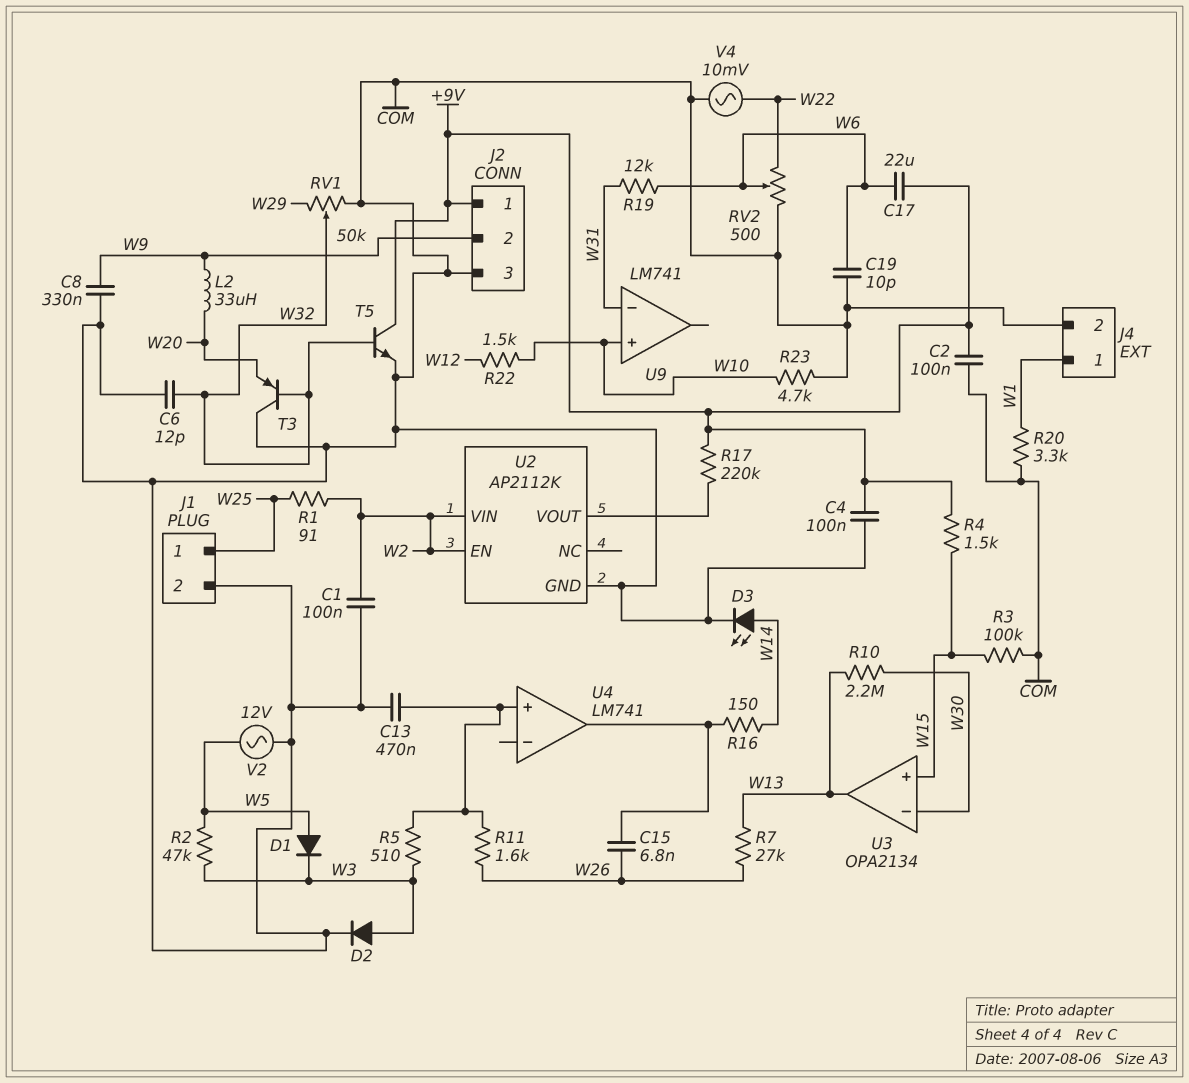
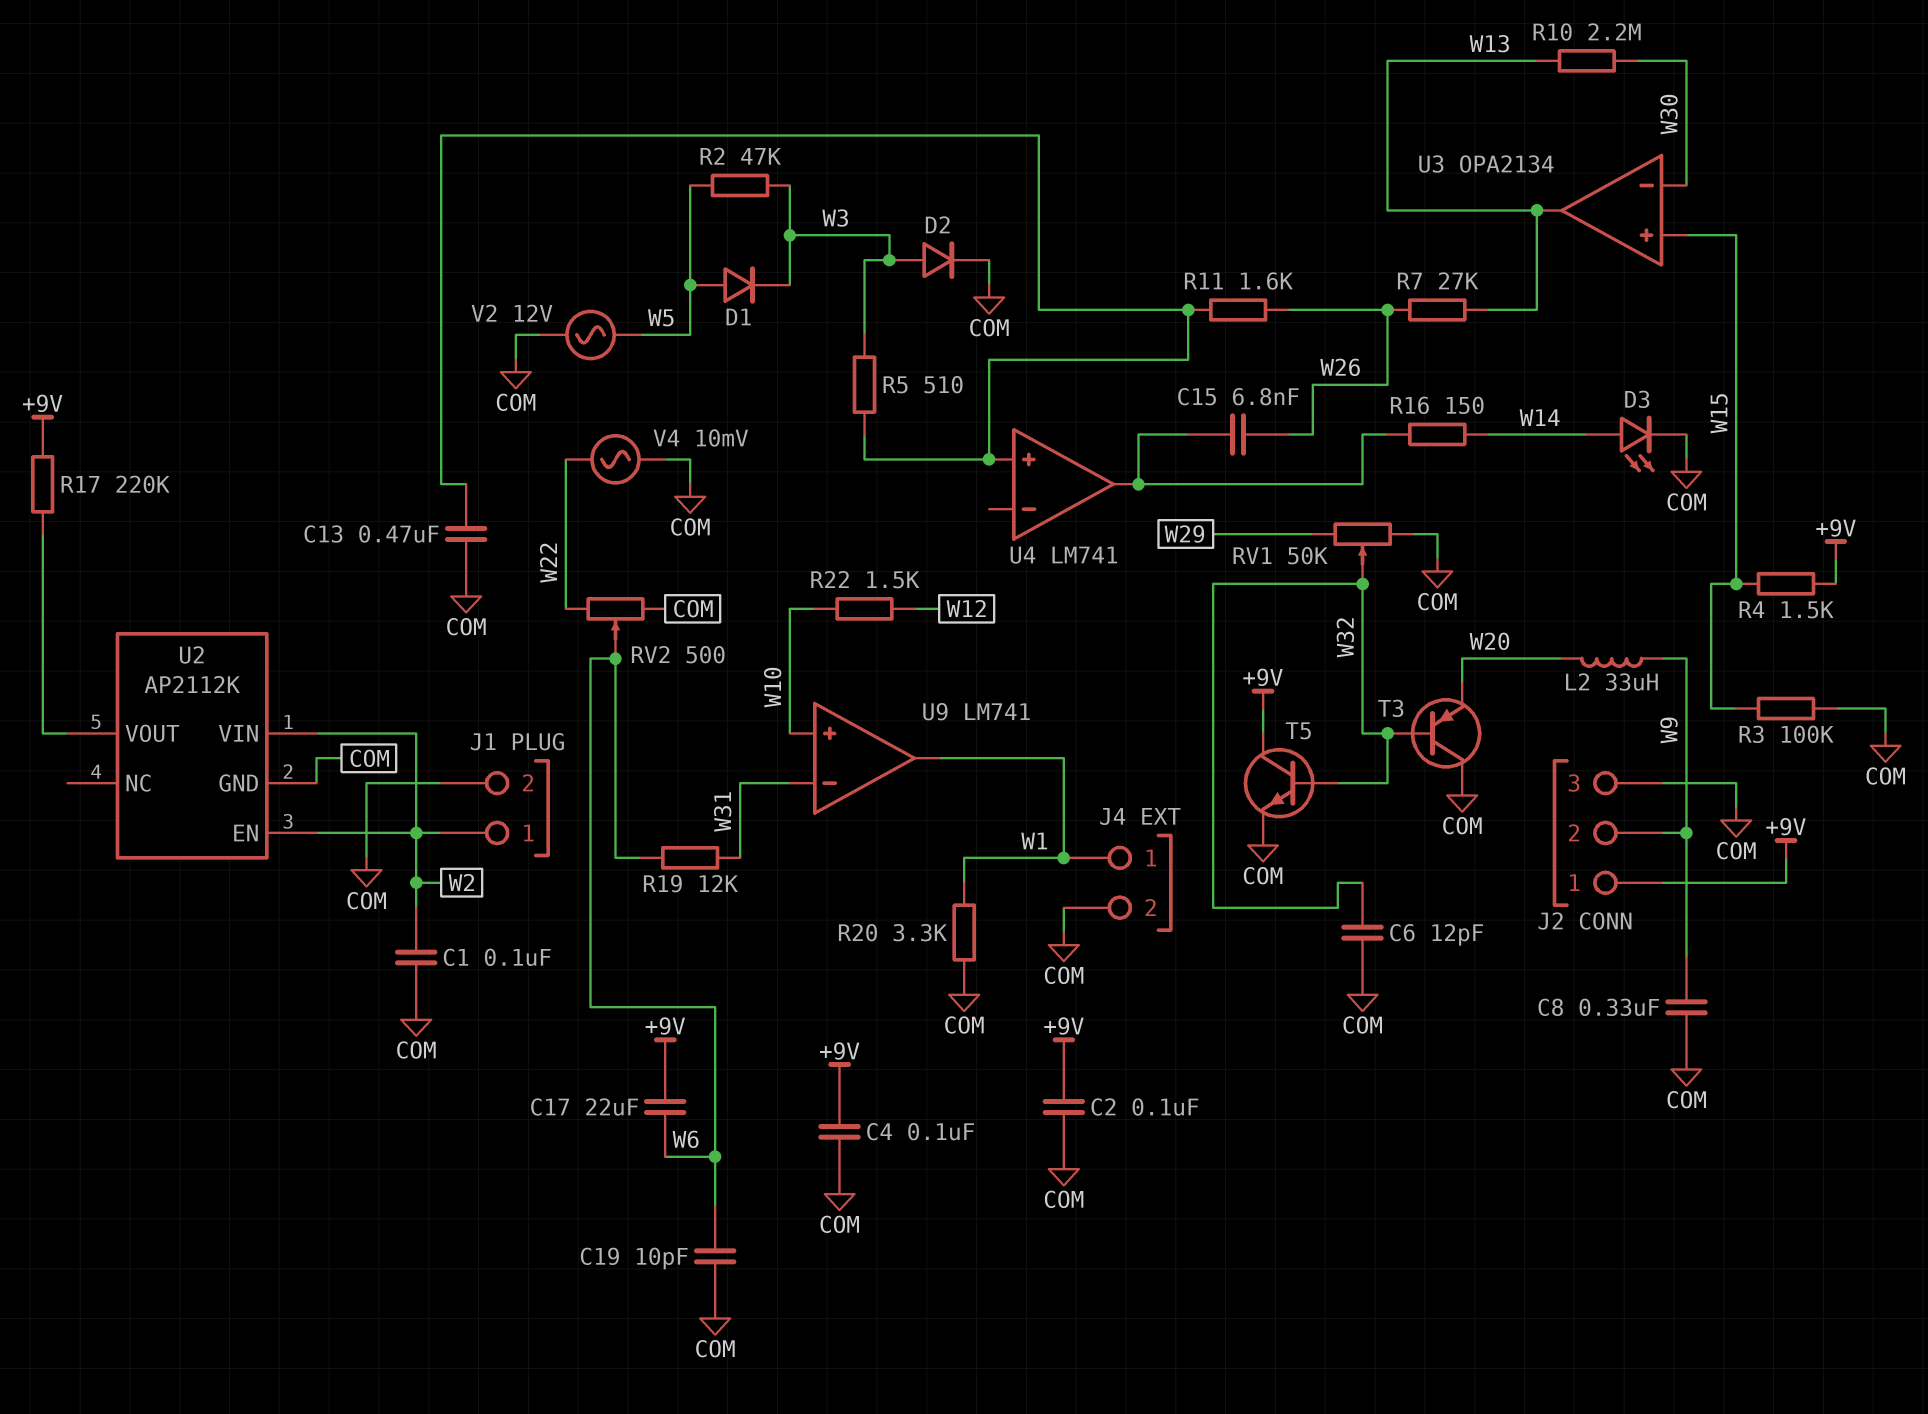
J1 pin 1: W25 -> W2
R1: 91 (W2, W25) -> none
R23: 4.7k (COM, W10) -> none
U9 pin out: none -> W1

